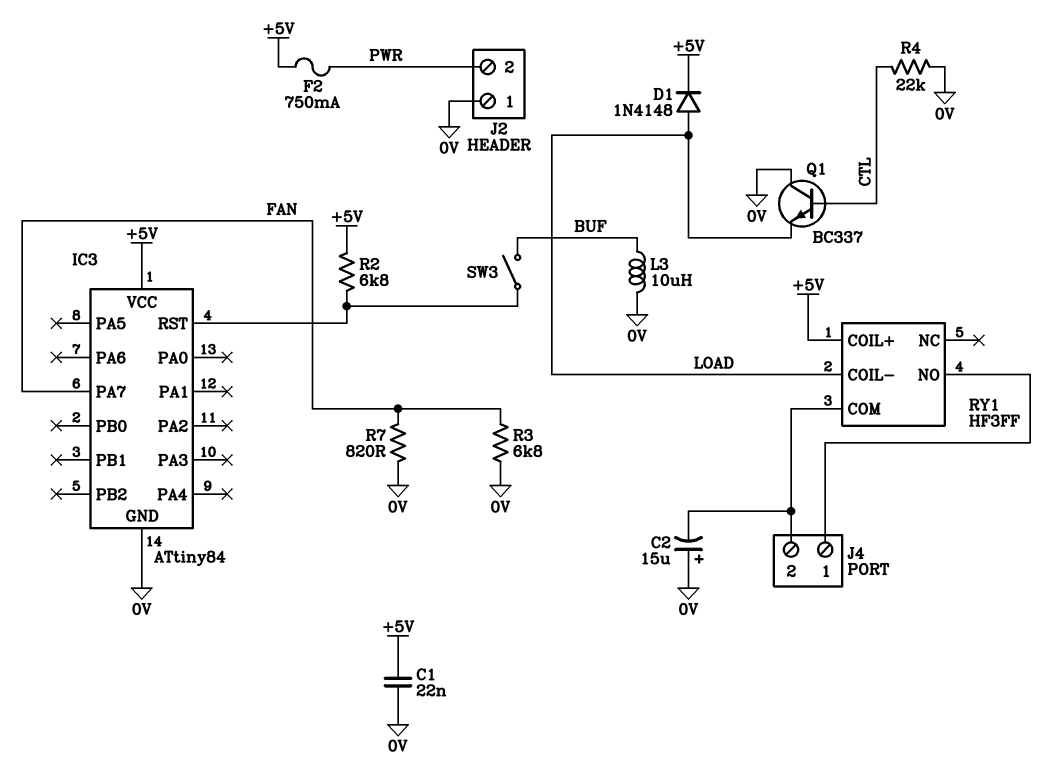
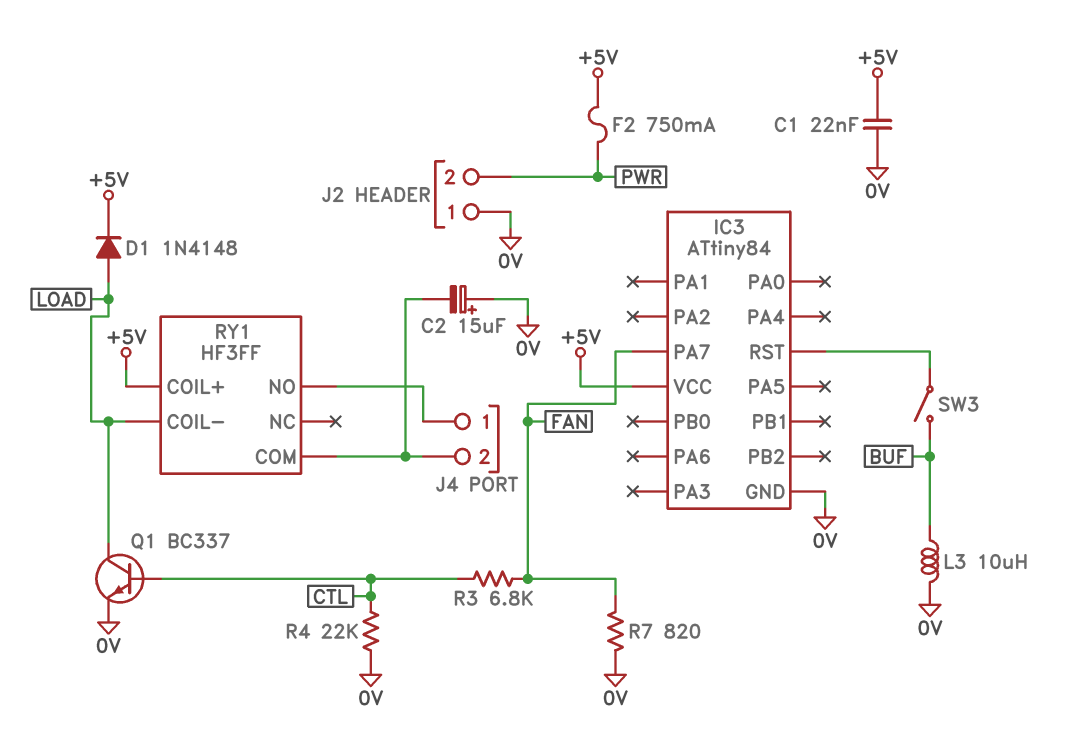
Q1: NPN BC337 (B CTL, C 0V, E LOAD) -> NPN BC337 (B CTL, C LOAD, E 0V)
R2: 6.8k (+5V, IC3/RST) -> none
R3: 6.8k (0V, FAN) -> 6.8k (CTL, FAN)

